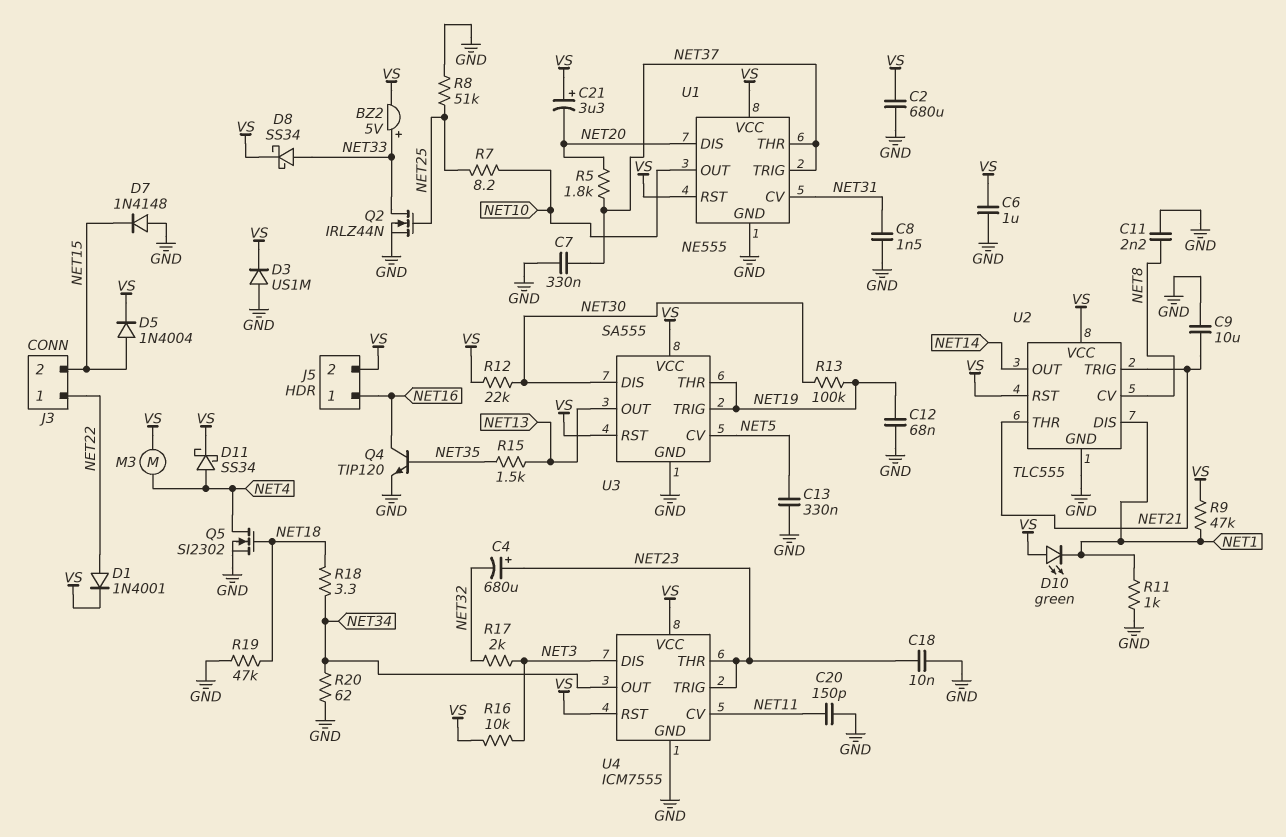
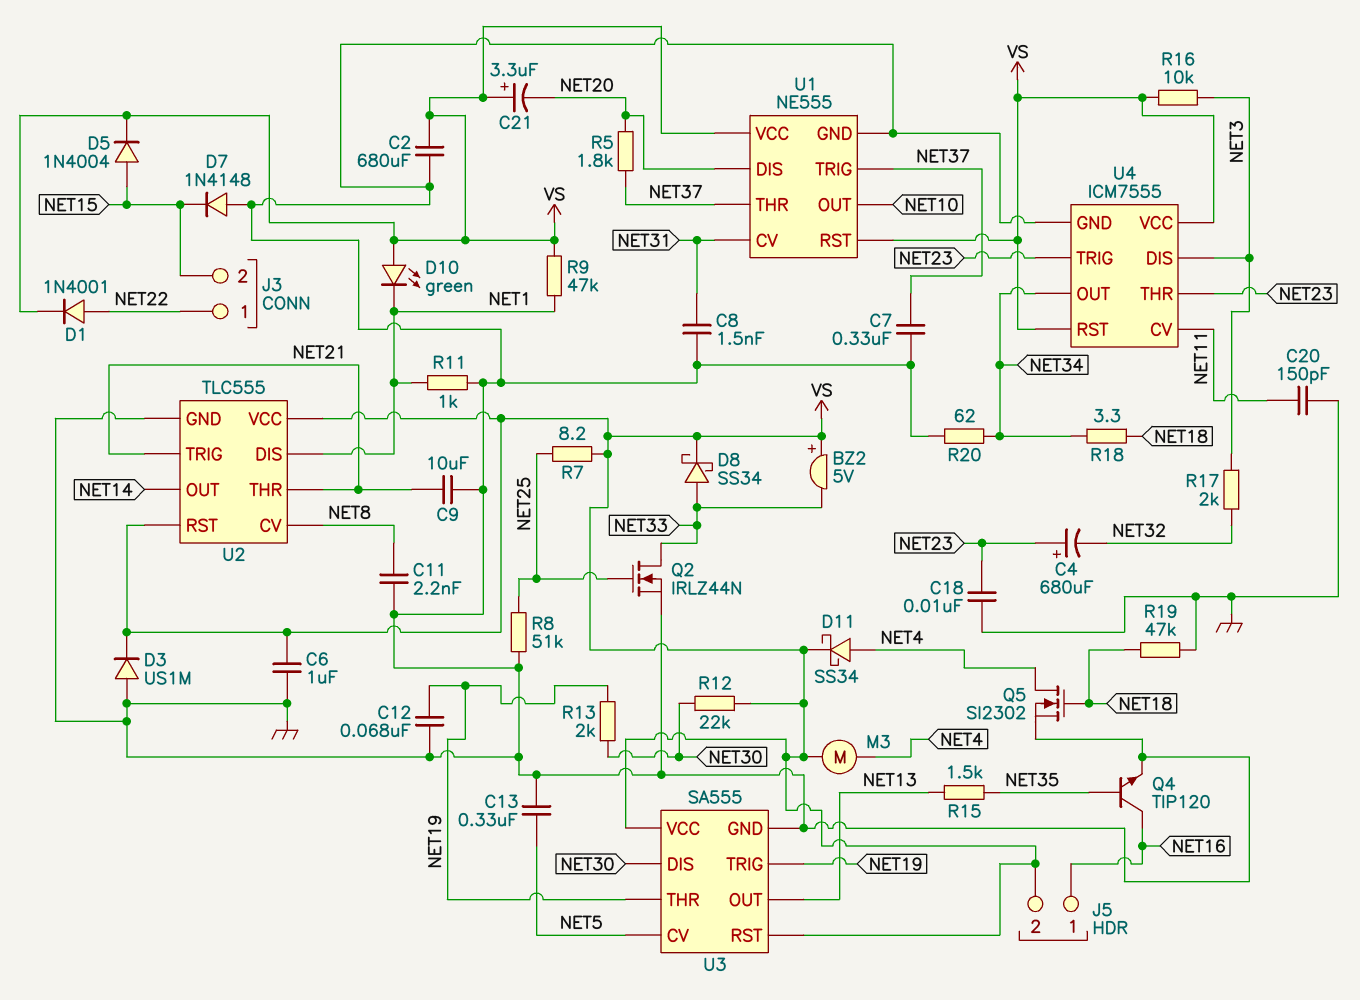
BZ2: buzzer 5V (plus NET33, minus VS) -> buzzer 5V (plus VS, minus NET33)
R7: 8.2 (NET10, NET25) -> 8.2 (NET25, VS)
R13: 100k (NET19, NET30) -> 2k (NET19, NET30)

